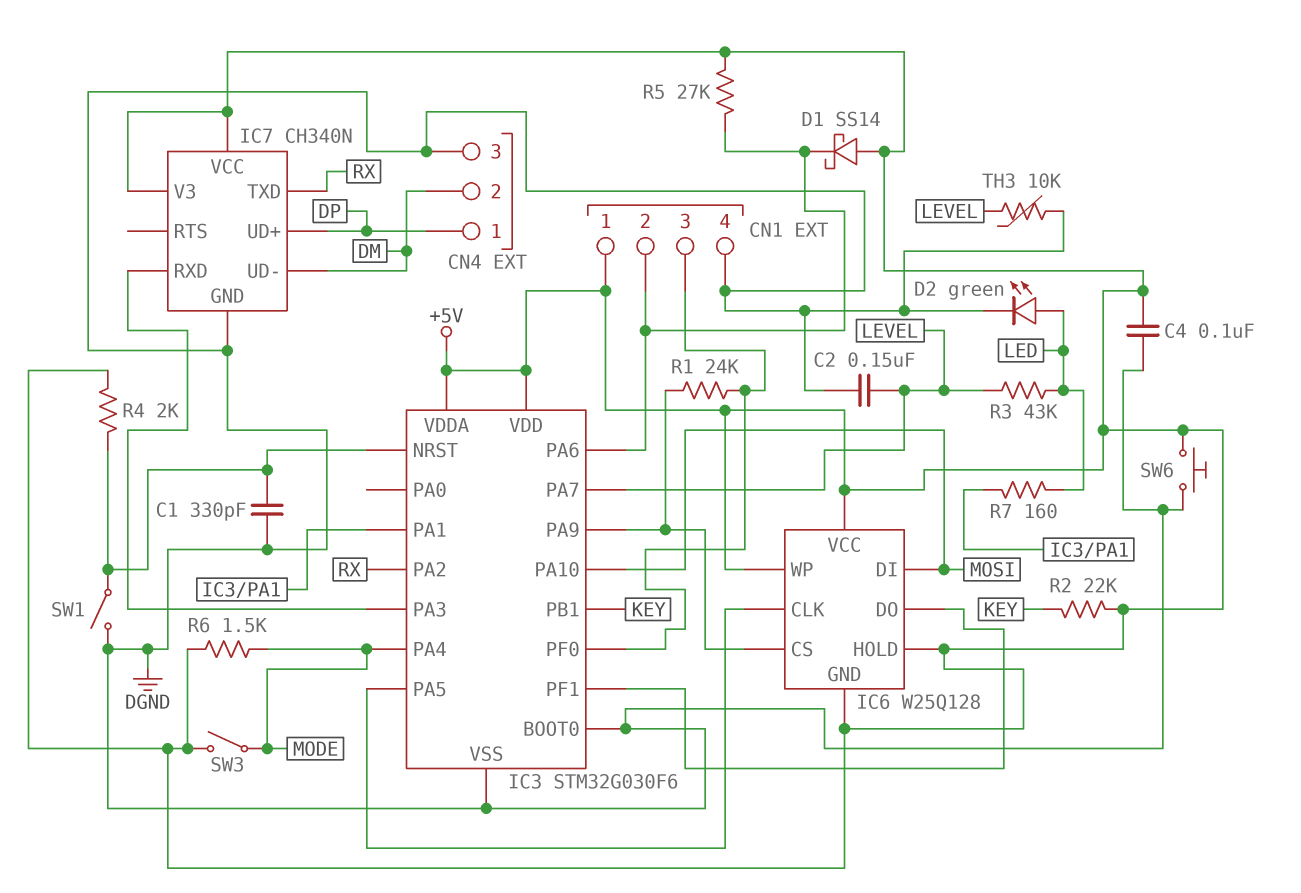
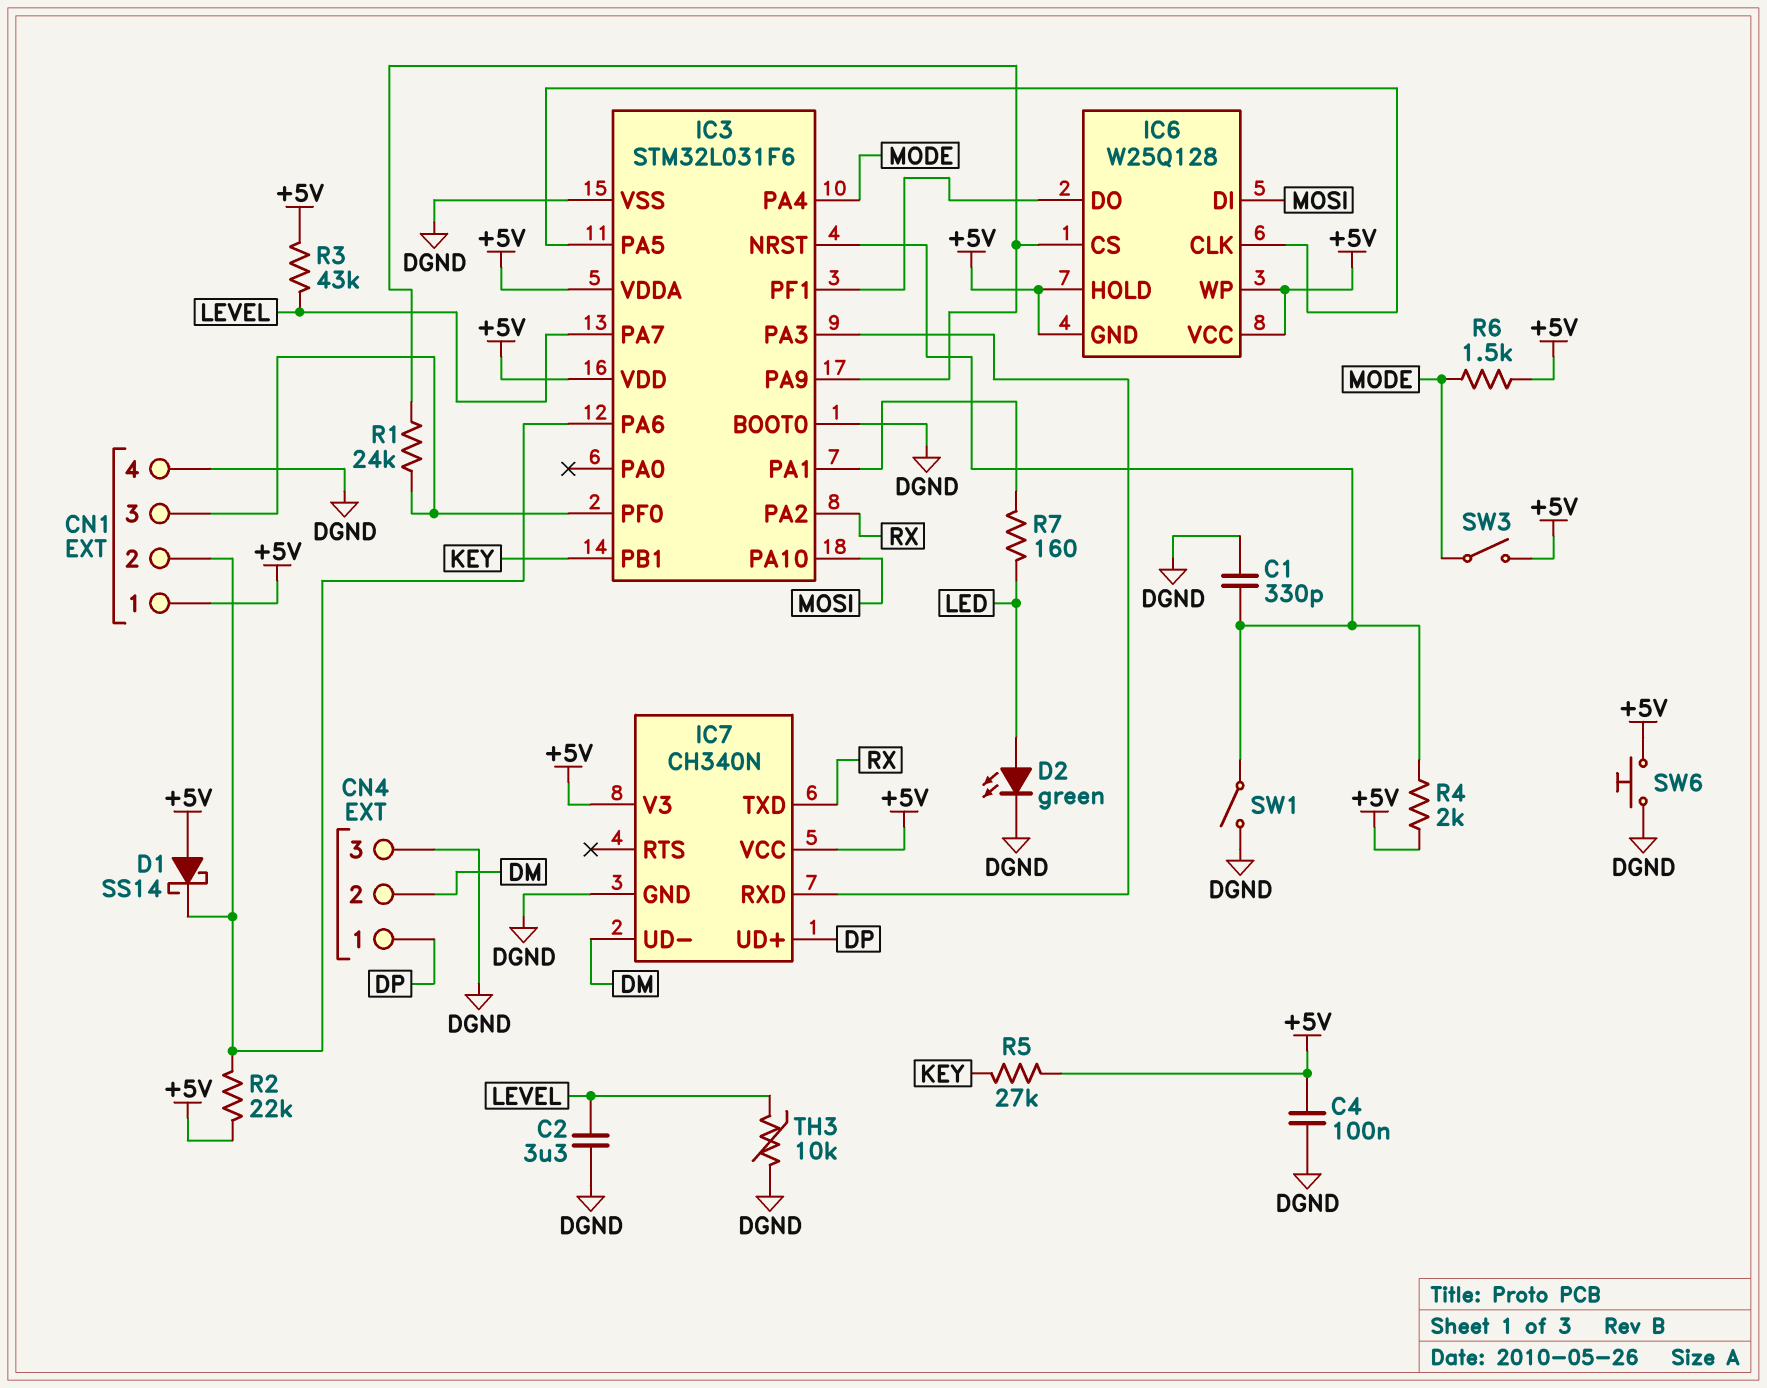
C2: 150nF (DGND, LEVEL) -> 3.3uF (DGND, LEVEL)
IC3: STM32G030F6 -> STM32L031F6
R2: 22k (+5V, KEY) -> 22k (+5V, CN1/2)
R3: 43k (LED, LEVEL) -> 43k (+5V, LEVEL)
R5: 27k (+5V, CN1/2) -> 27k (+5V, KEY)

